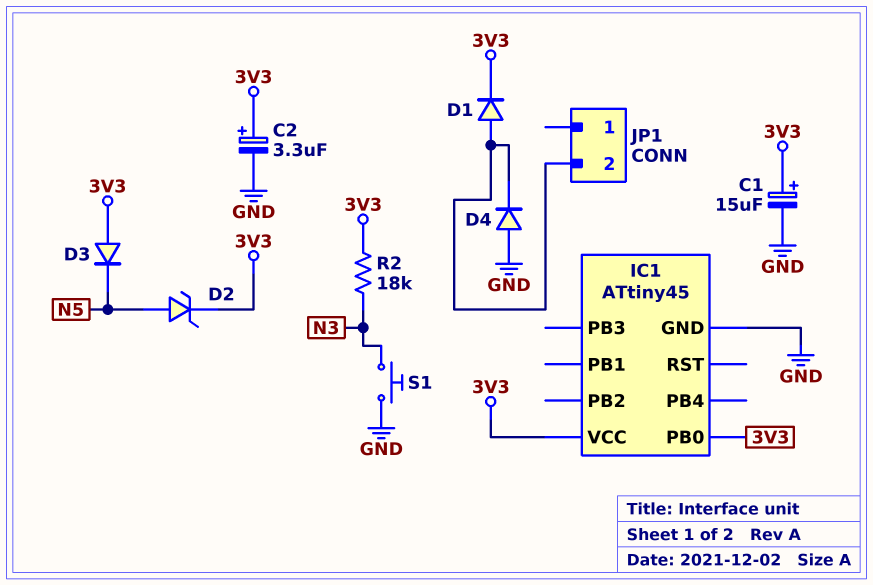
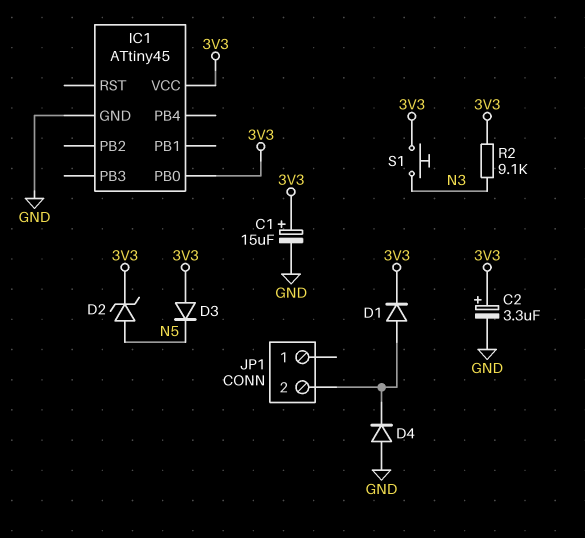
R2: 18k (3V3, N3) -> 9.1k (3V3, N3)
S1: button (GND, N3) -> button (3V3, N3)

